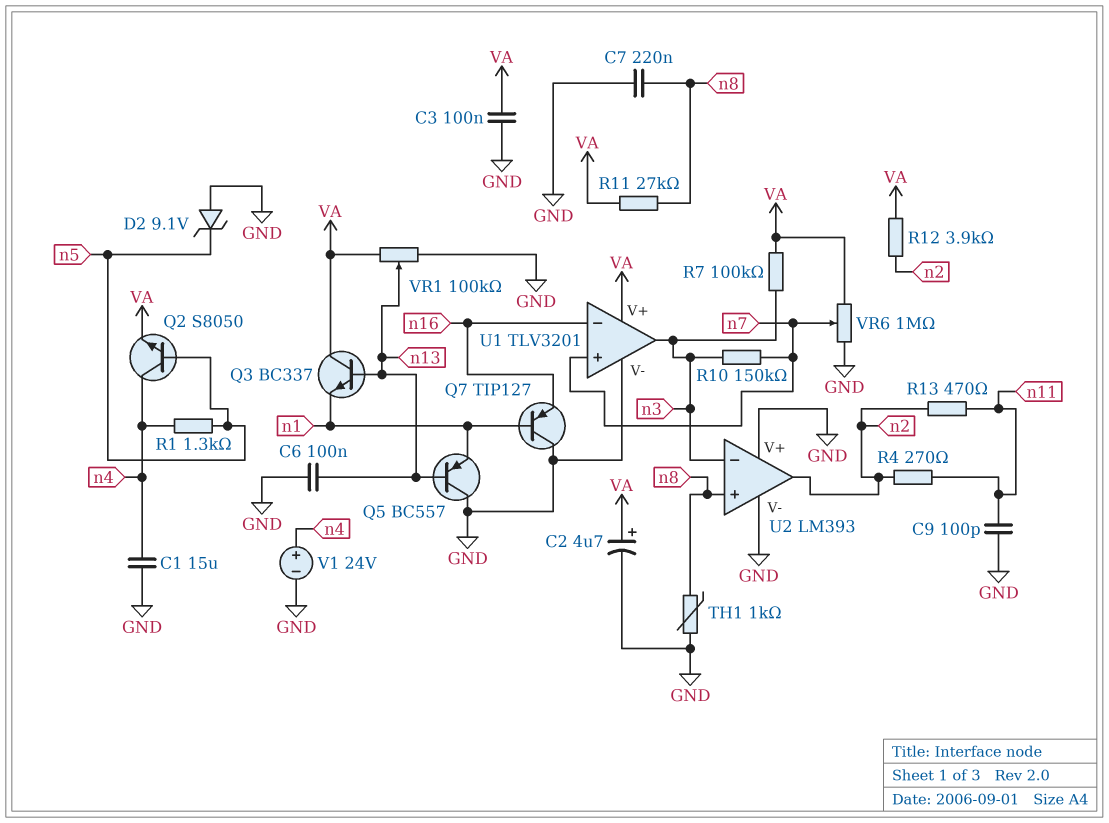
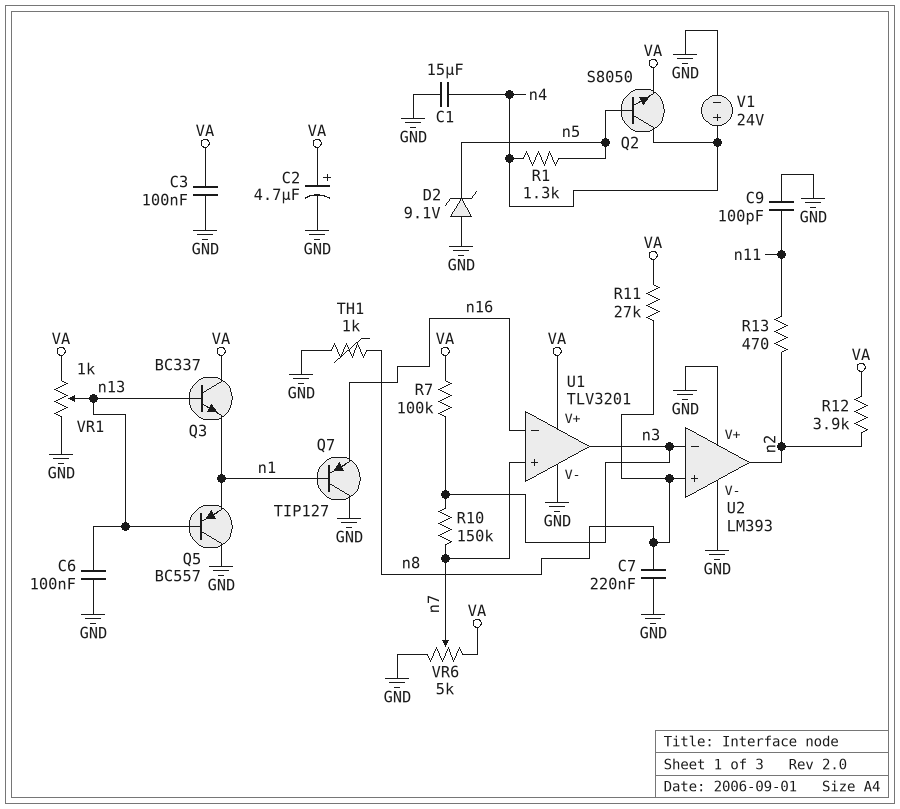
R4: 270 (n2, n11) -> none
VR1: 100k (GND, VA, wiper n13) -> 1k (GND, VA, wiper n13)
VR6: 1M (GND, VA, wiper n7) -> 5k (GND, VA, wiper n7)

